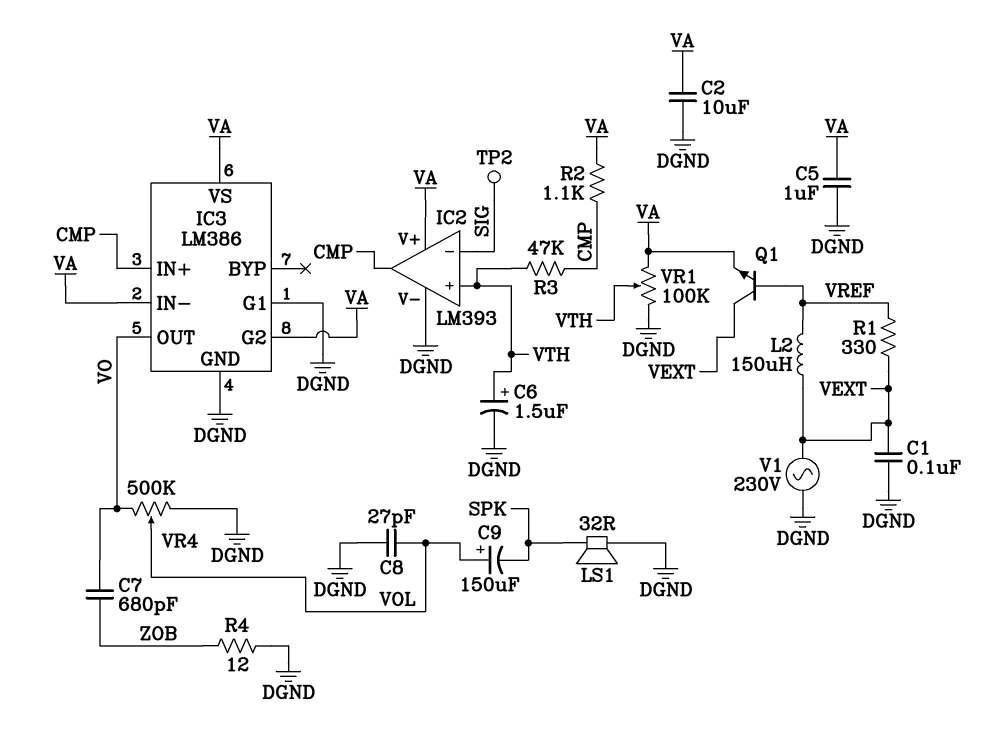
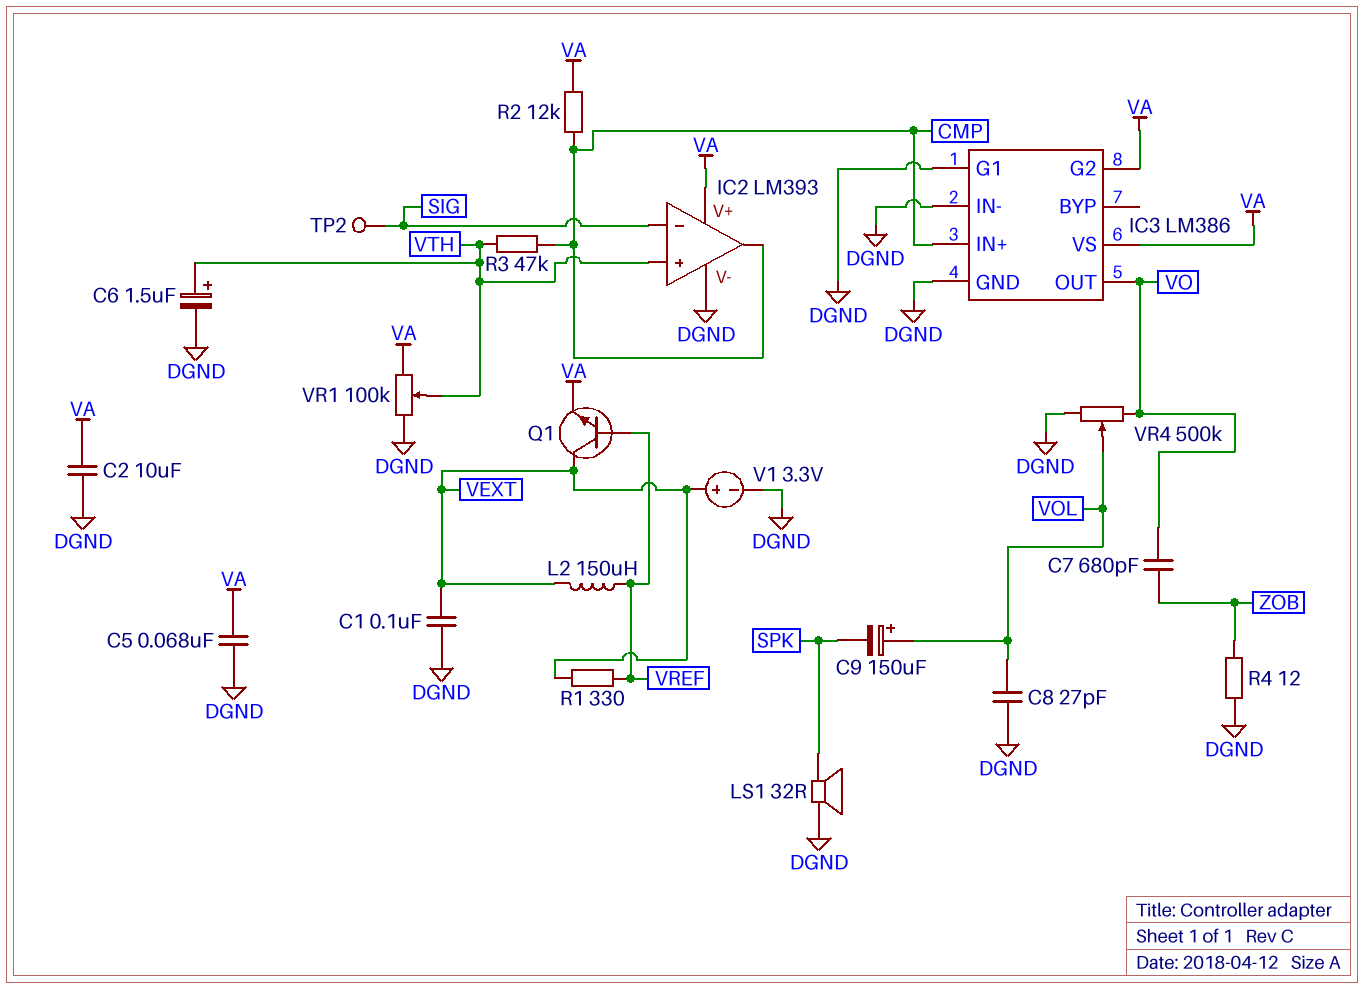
C5: 1uF (DGND, VA) -> 68nF (DGND, VA)
IC3 pin IN-: VA -> DGND
R2: 1.1k (CMP, VA) -> 12k (CMP, VA)
V1: AC 230V (DGND, VEXT) -> 3.3V (plus VEXT, minus DGND)

